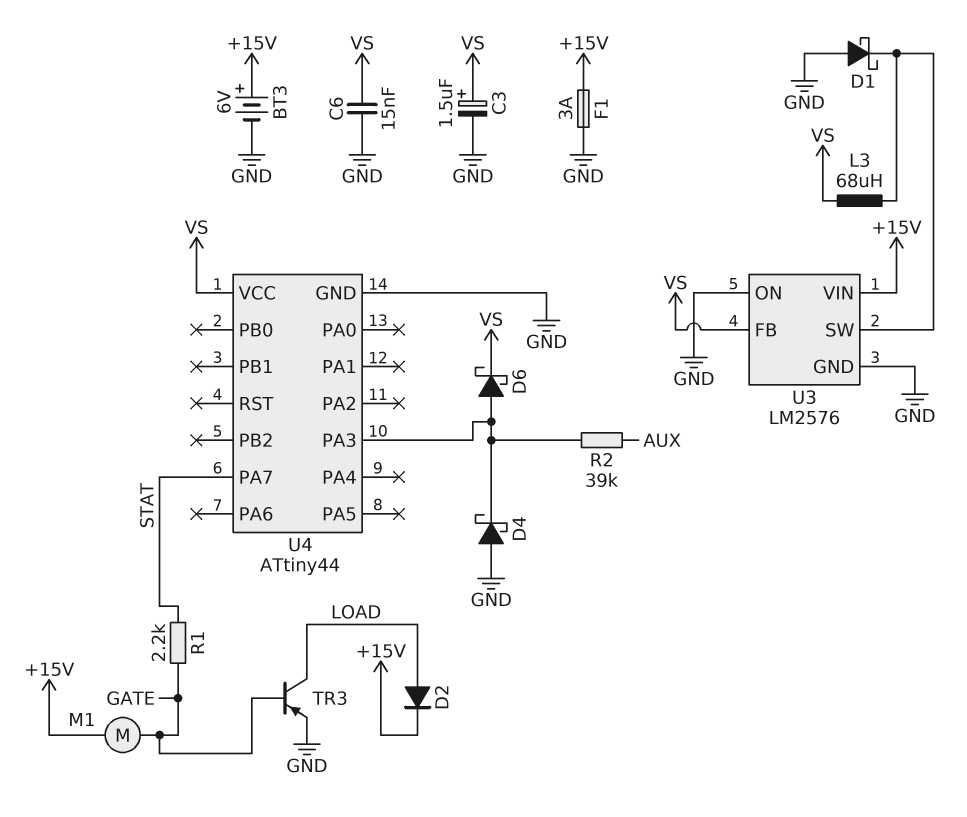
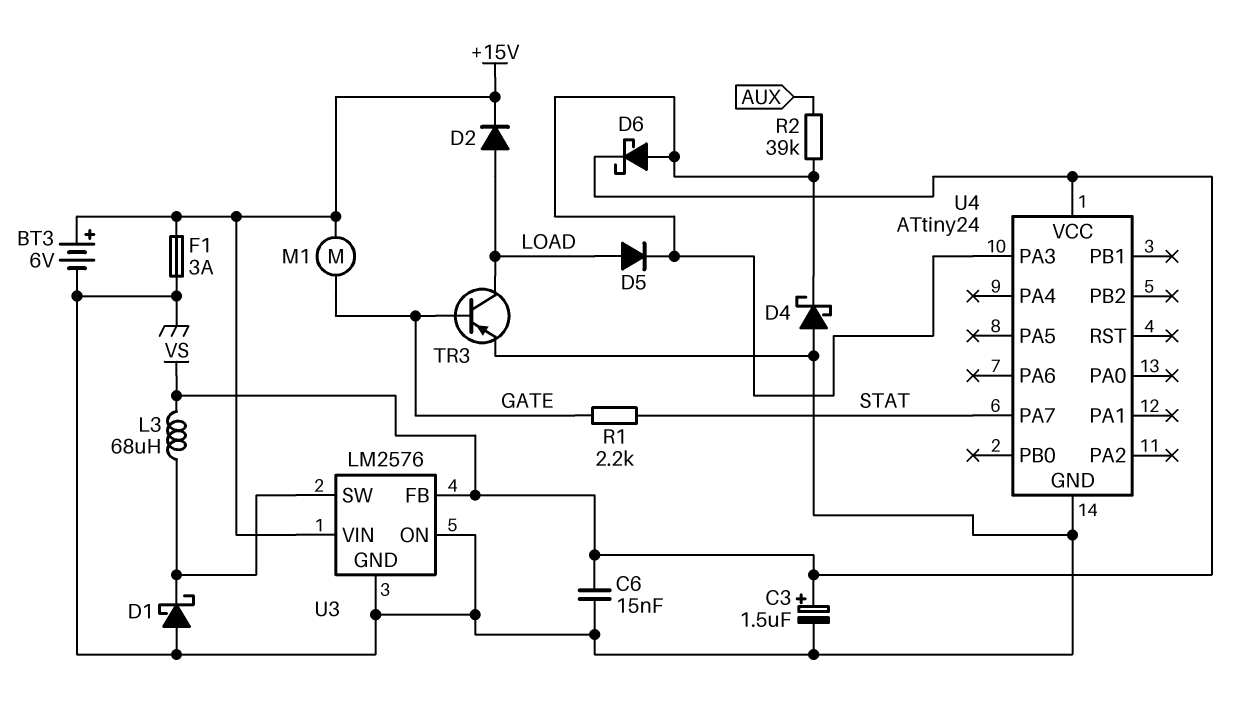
D5: none -> diode (A LOAD, K U4/PA3)
U4: ATtiny44 -> ATtiny24

